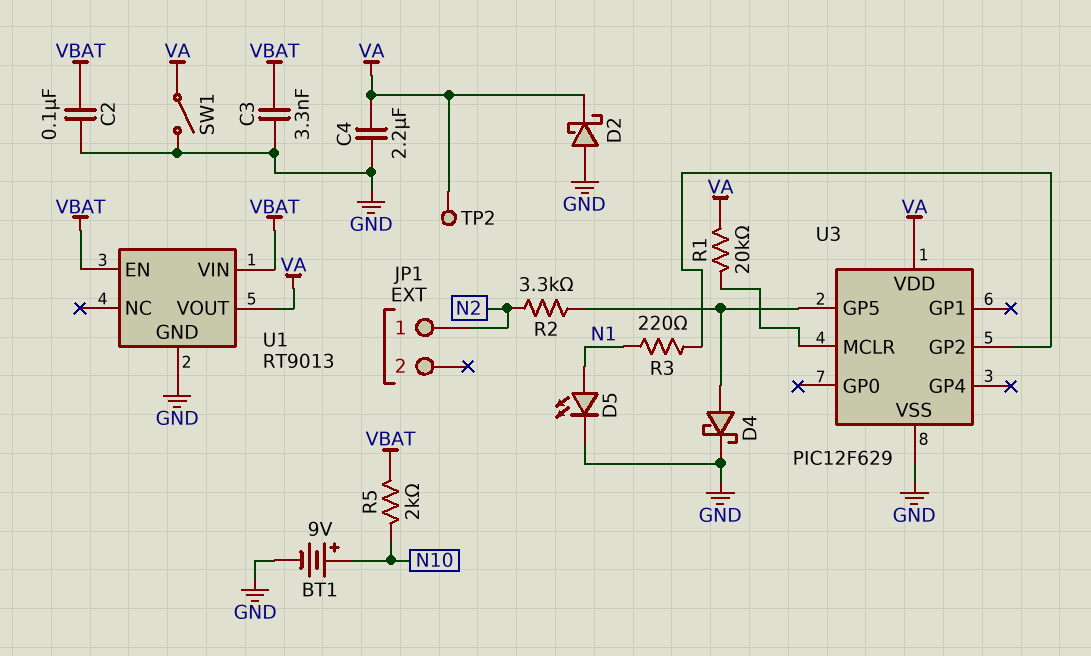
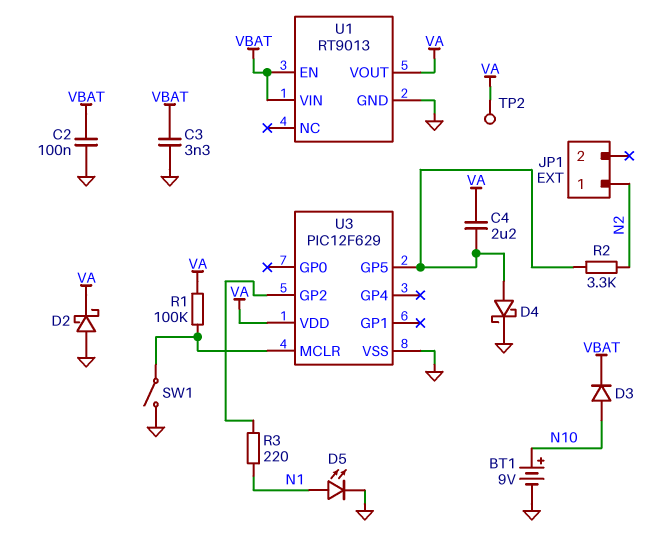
C4: 2.2uF (GND, VA) -> 2.2uF (U3/GP5, VA)
D3: none -> diode (A N10, K VBAT)
R1: 20k (U3/MCLR, VA) -> 100k (U3/MCLR, VA)
R5: 2k (N10, VBAT) -> none
SW1: switch (GND, VA) -> switch (GND, U3/MCLR)

